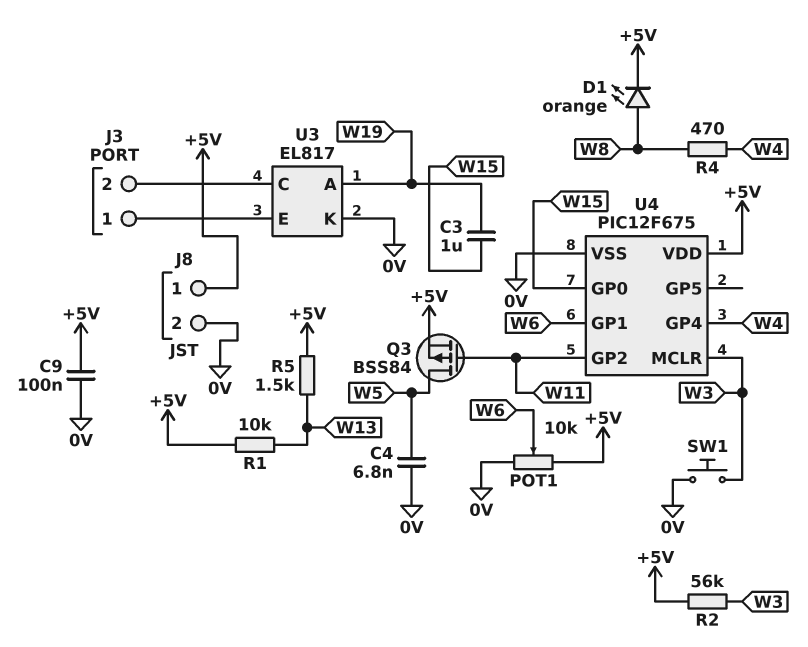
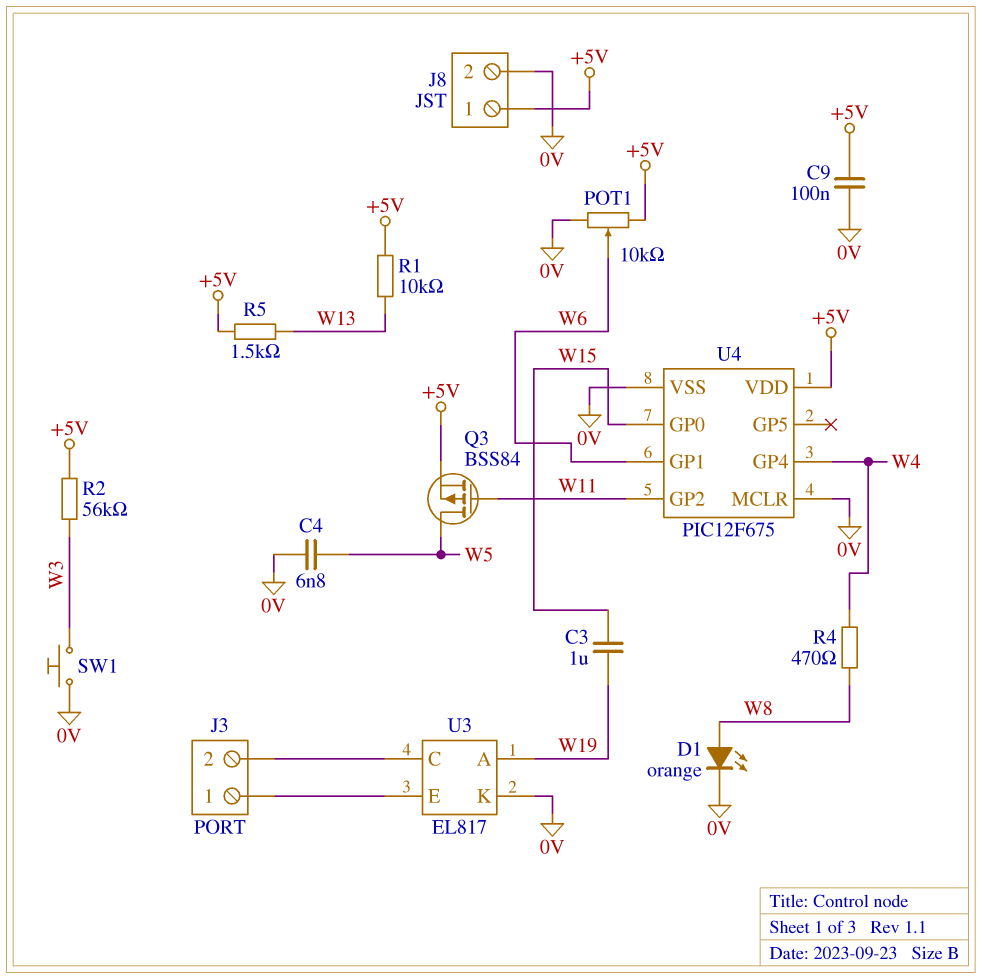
D1: LED orange (A W8, K +5V) -> LED orange (A W8, K 0V)
U4 pin MCLR: W3 -> 0V

